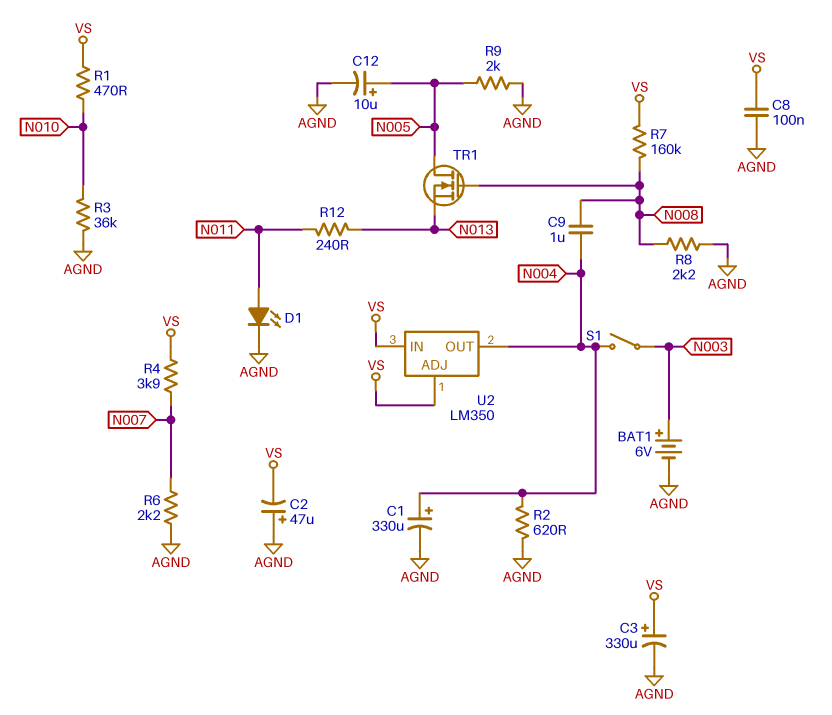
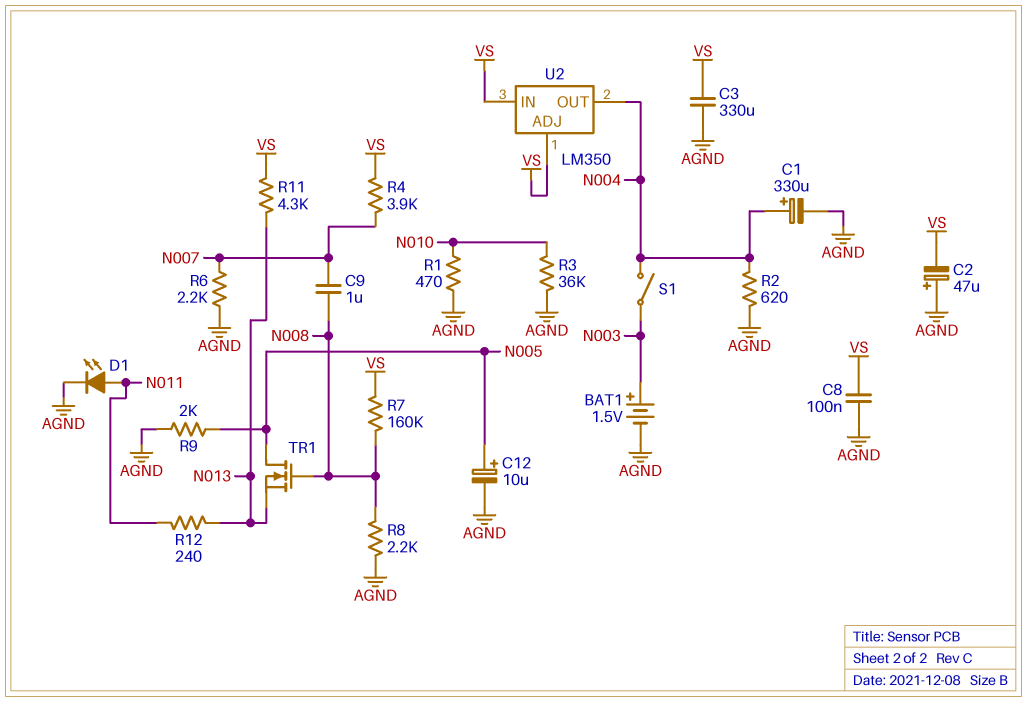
BAT1: 6V (plus N003, minus AGND) -> 1.5V (plus N003, minus AGND)
C3: 330uF (plus VS, minus AGND) -> 330uF (AGND, VS)
C9: 1uF (N004, N008) -> 1uF (N007, N008)
R1: 470 (N010, VS) -> 470 (AGND, N010)
R11: none -> 4.3k (N013, VS)

